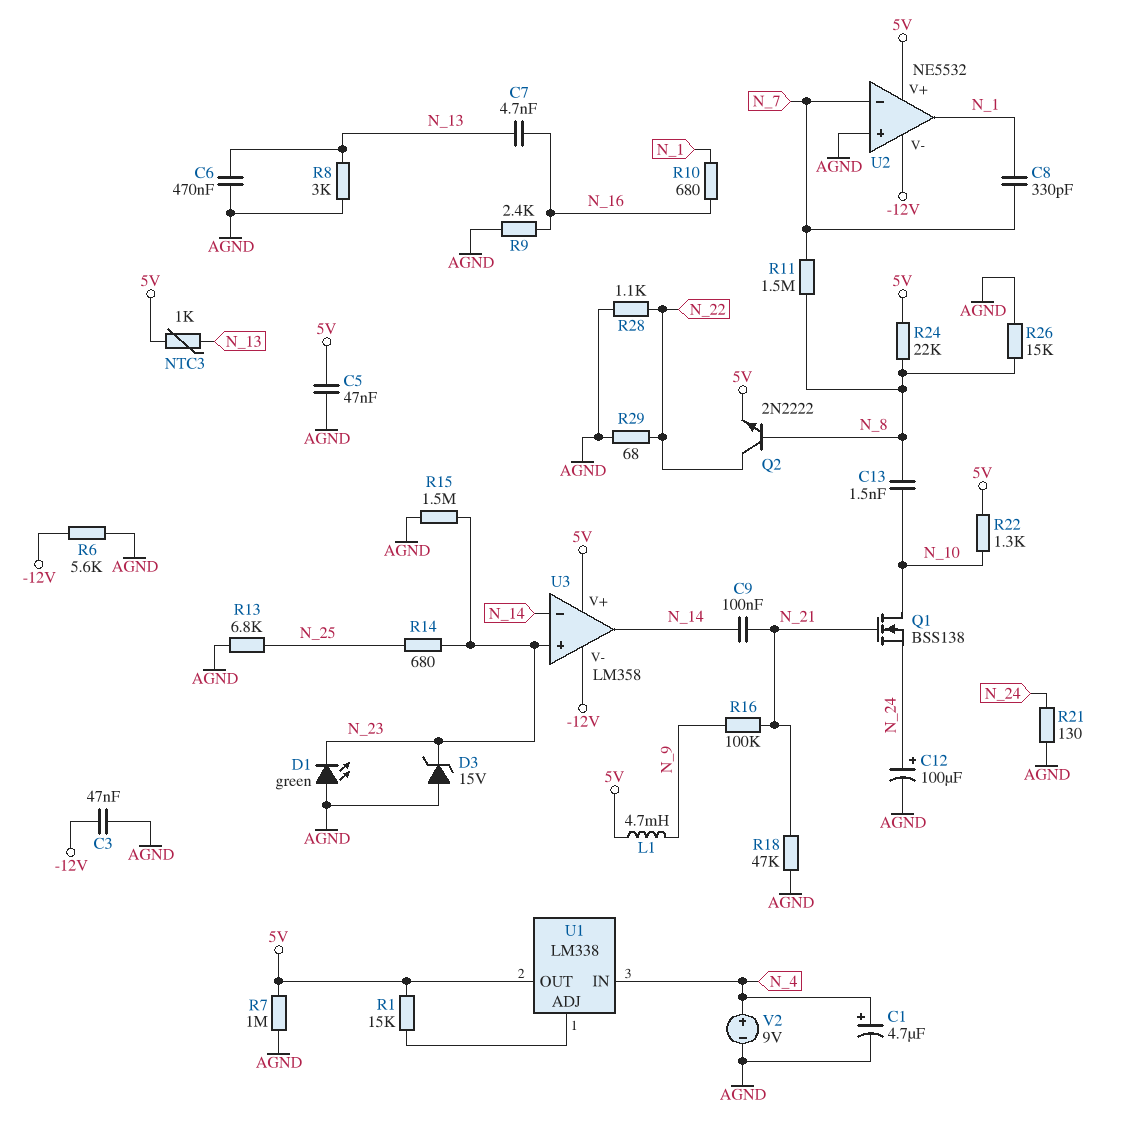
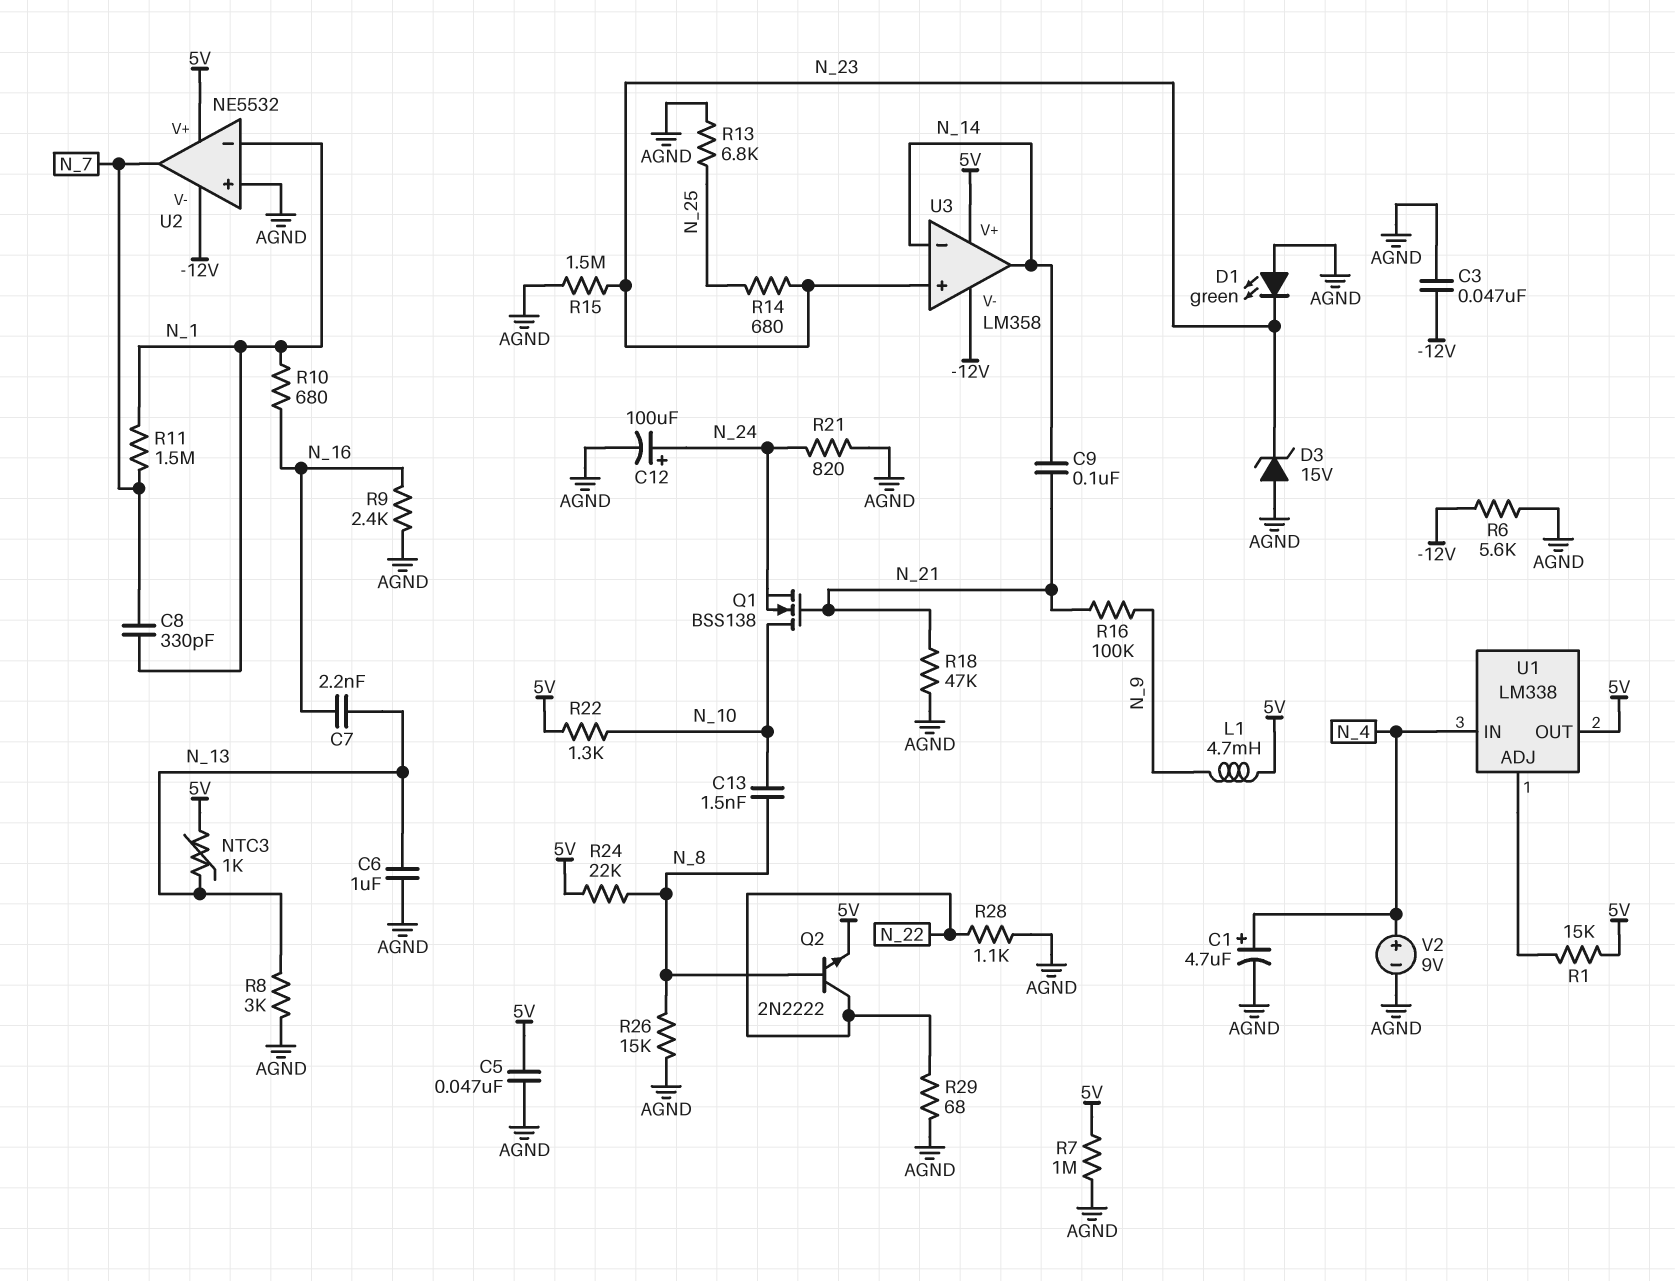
C6: 470nF (AGND, N_13) -> 1uF (AGND, N_13)
C7: 4.7nF (N_13, N_16) -> 2.2nF (N_13, N_16)
R11: 1.5M (N_7, N_8) -> 1.5M (N_1, N_7)
R21: 130 (AGND, N_24) -> 820 (AGND, N_24)
U2 pin in-: N_7 -> N_1
U2 pin out: N_1 -> N_7

